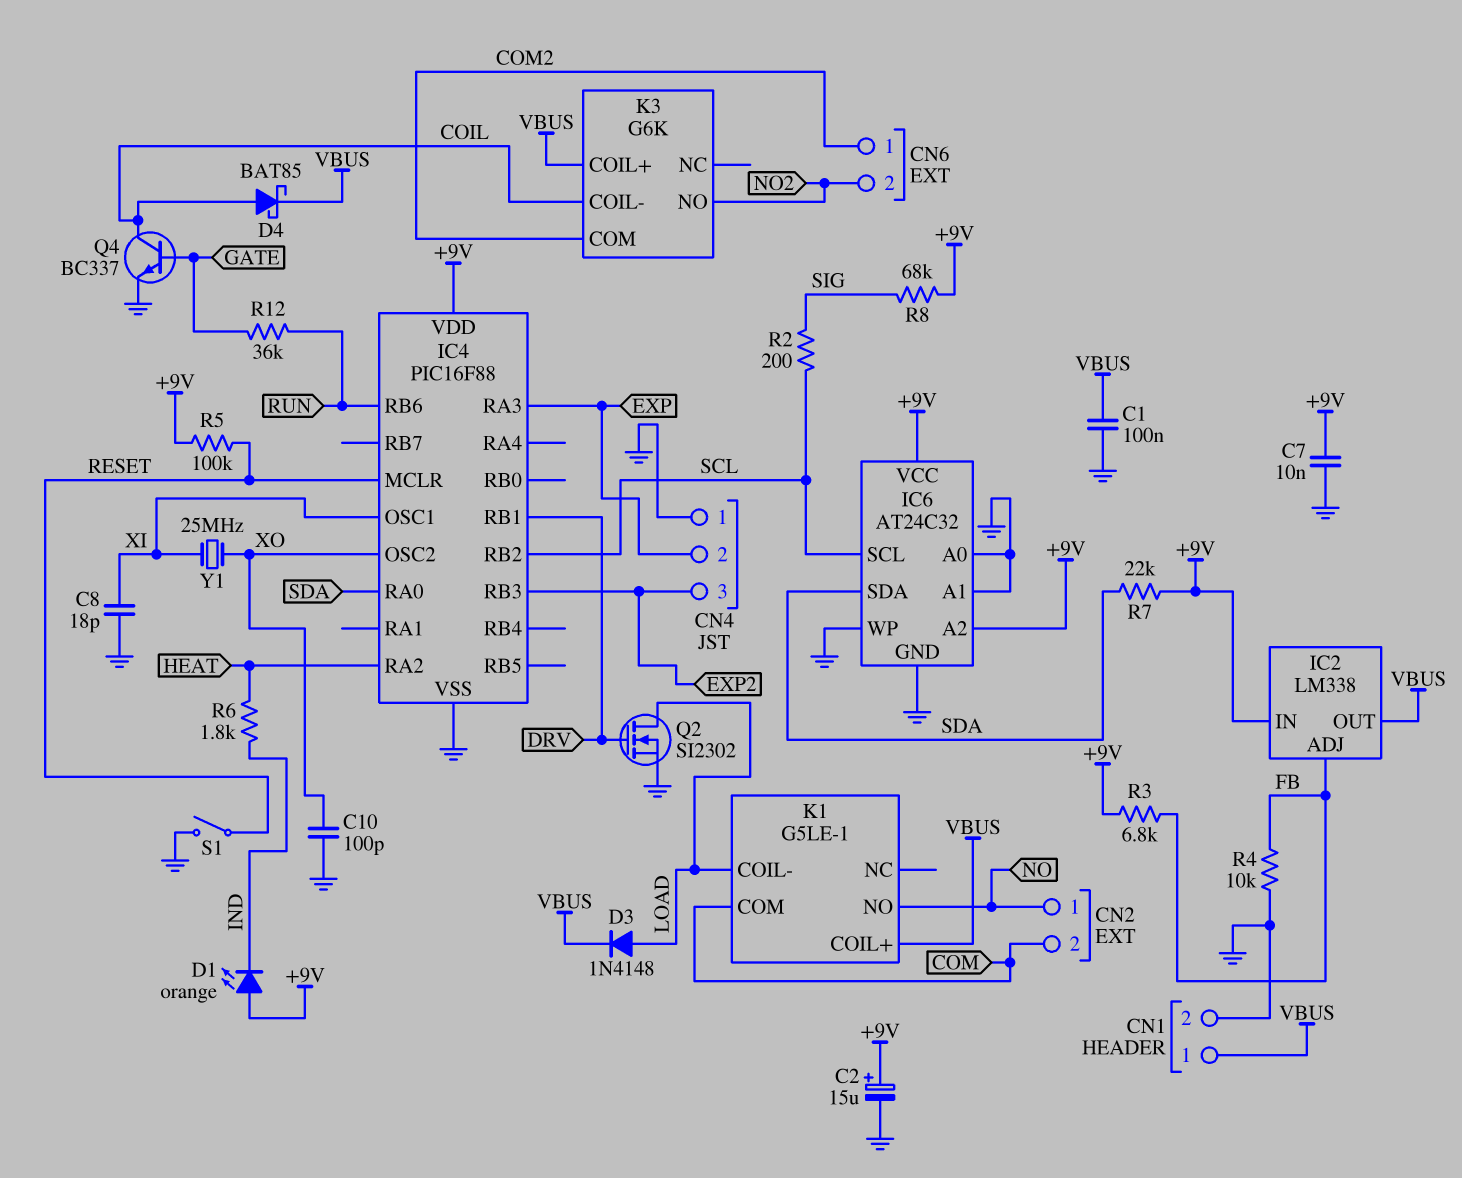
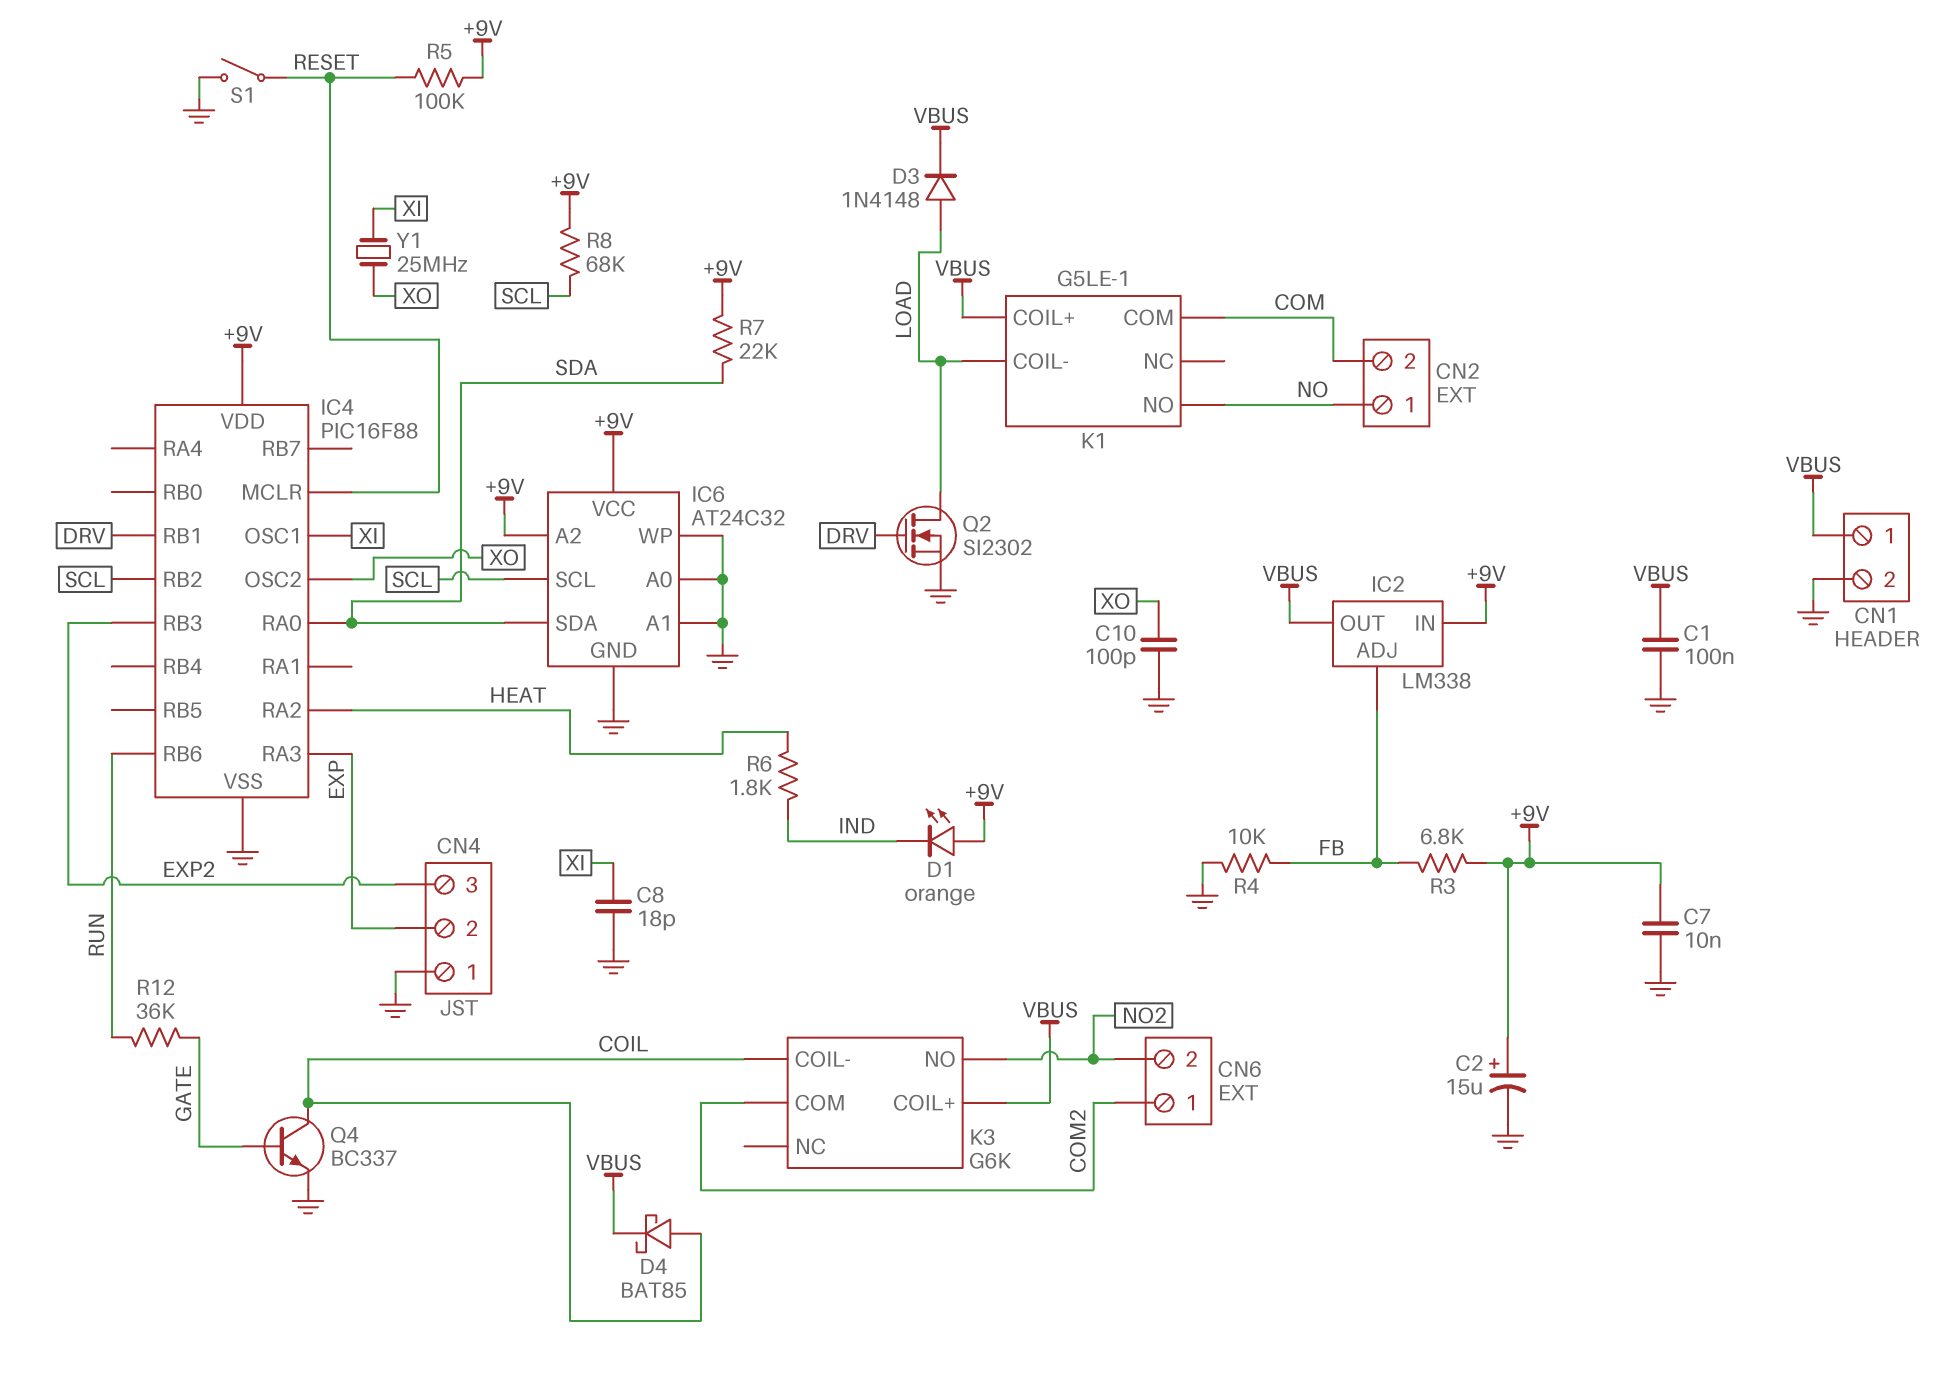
R2: 200 (SCL, SIG) -> none
R8: 68k (+9V, SIG) -> 68k (+9V, SCL)

